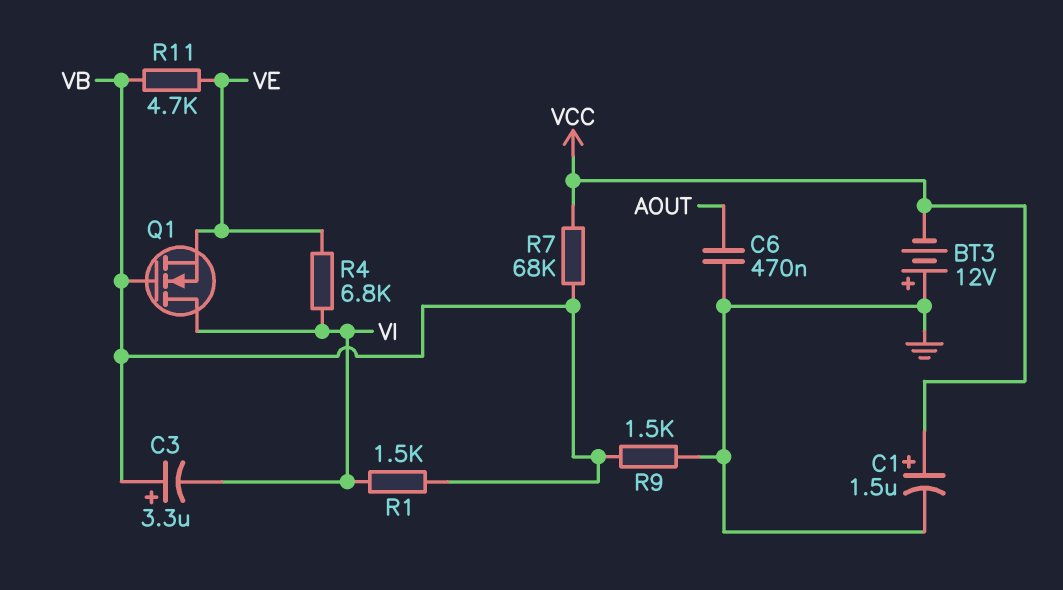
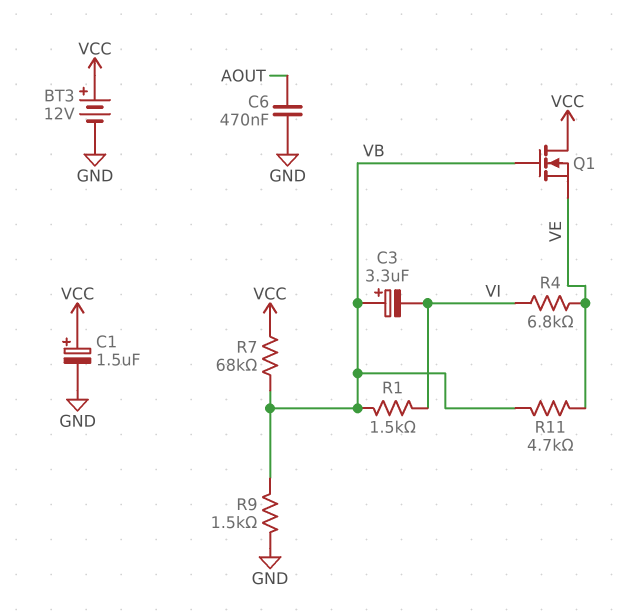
BT3: 12V (plus GND, minus VCC) -> 12V (plus VCC, minus GND)
Q1: NMOS (G VB, D VI, S VE) -> NMOS (G VB, D VCC, S VE)

